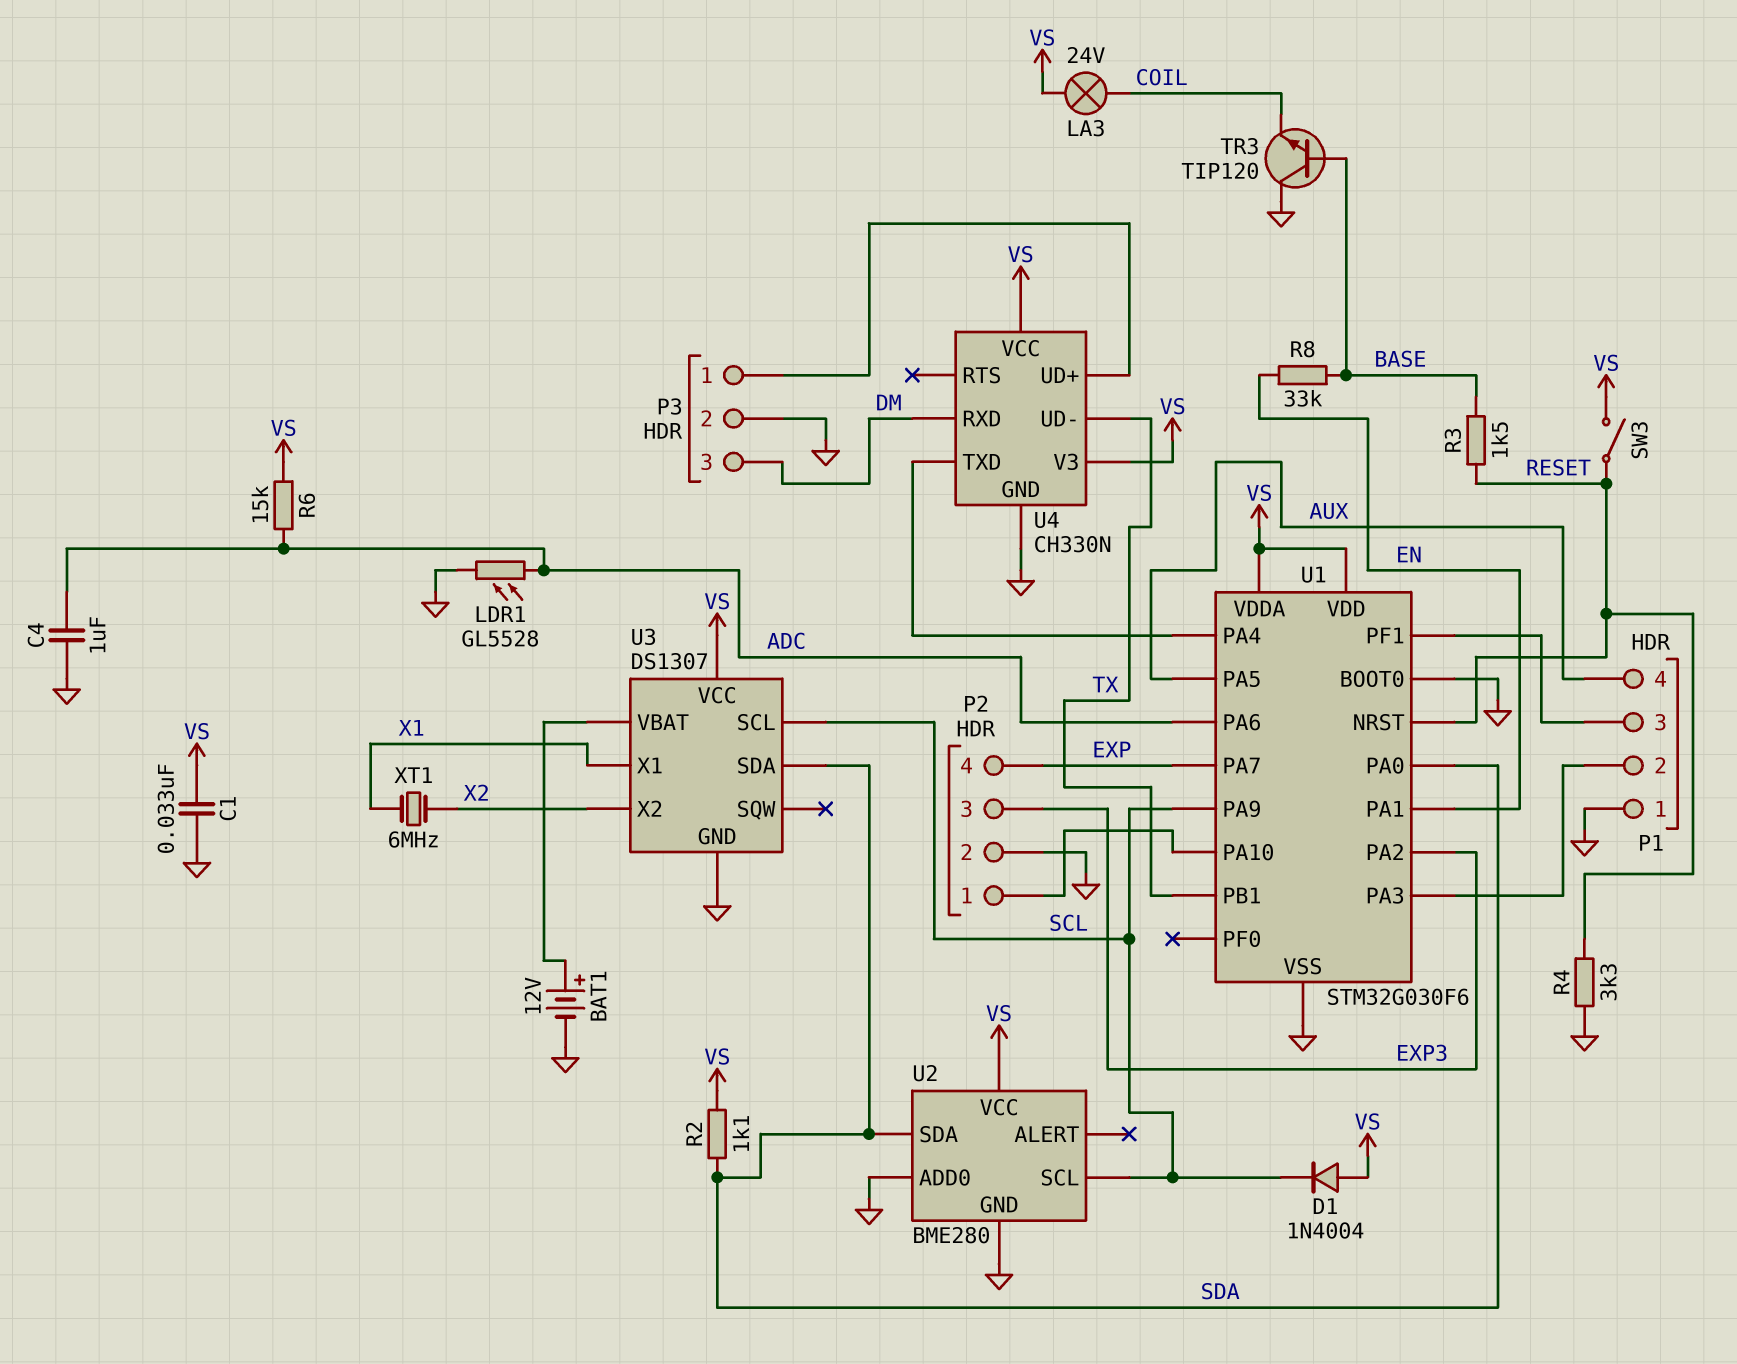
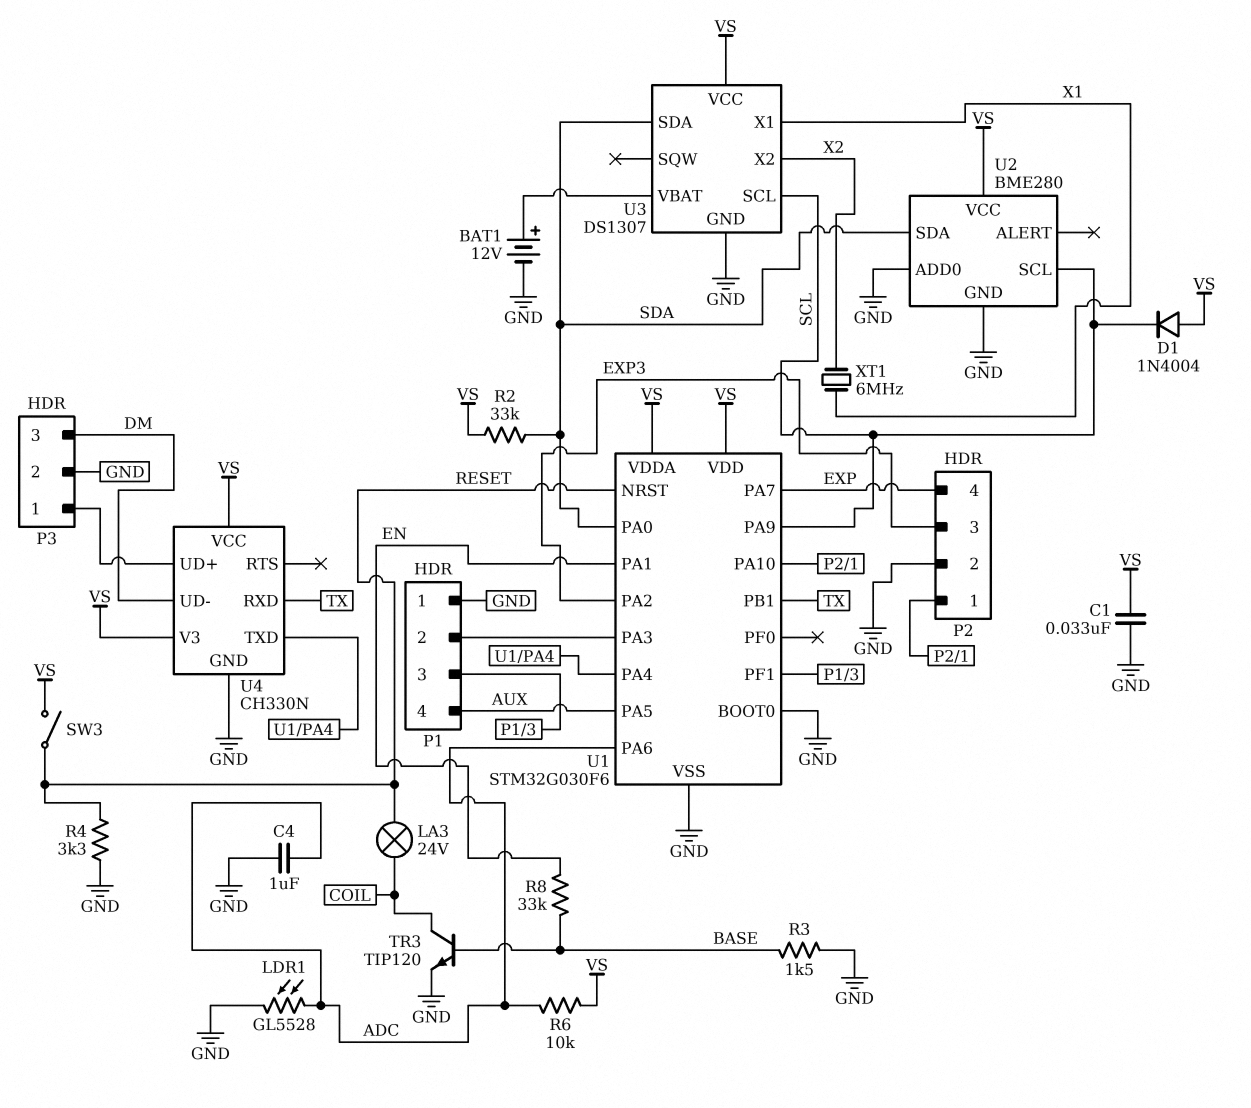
LA3: lamp 24V (COIL, VS) -> lamp 24V (COIL, RESET)
R2: 1.1k (SDA, VS) -> 33k (SDA, VS)
R3: 1.5k (BASE, RESET) -> 1.5k (BASE, GND)
R6: 15k (ADC, VS) -> 10k (ADC, VS)
TR3: NPN TIP120 (B BASE, C GND, E COIL) -> NPN TIP120 (B BASE, C COIL, E GND)
U4 pin RXD: DM -> TX
U4 pin UD-: TX -> DM

